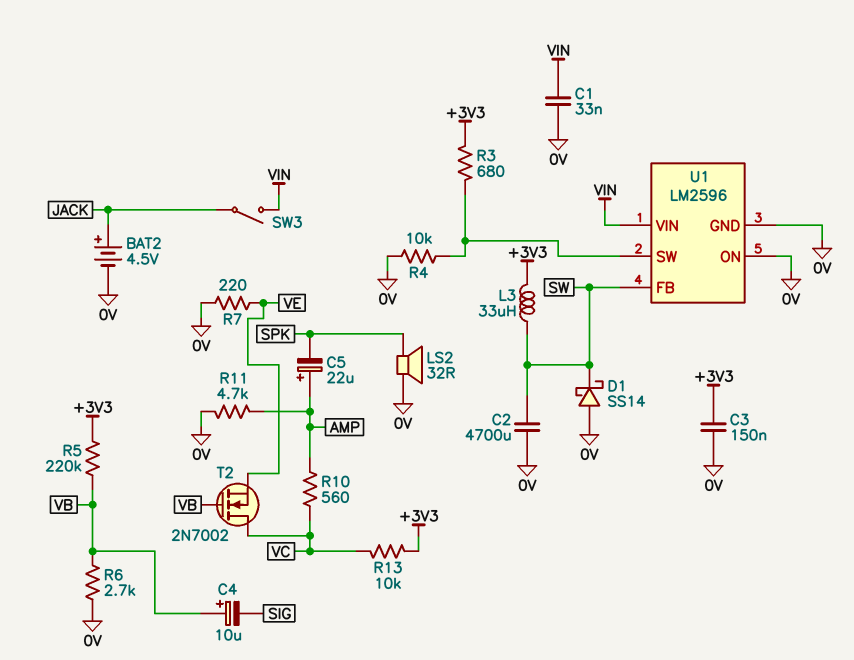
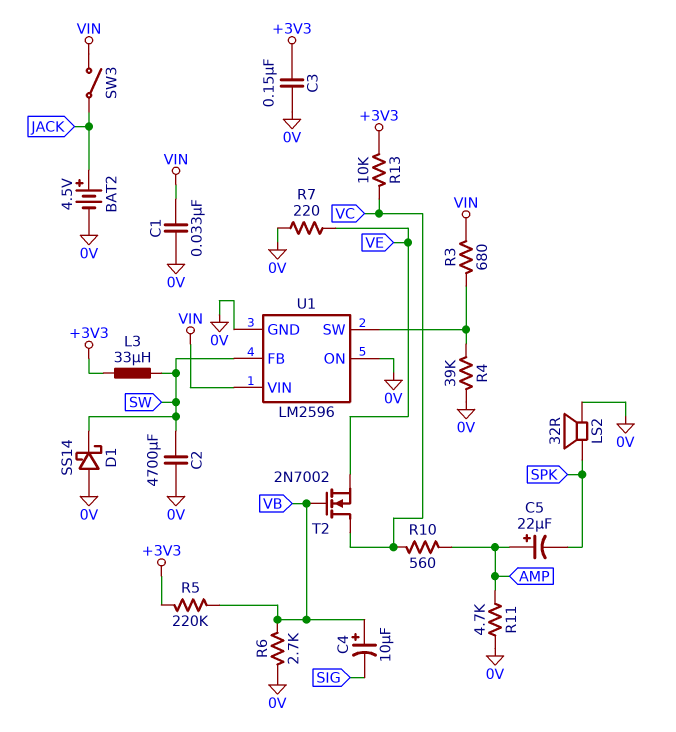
R3: 680 (+3V3, U1/SW) -> 680 (U1/SW, VIN)
R4: 10k (0V, U1/SW) -> 39k (0V, U1/SW)

